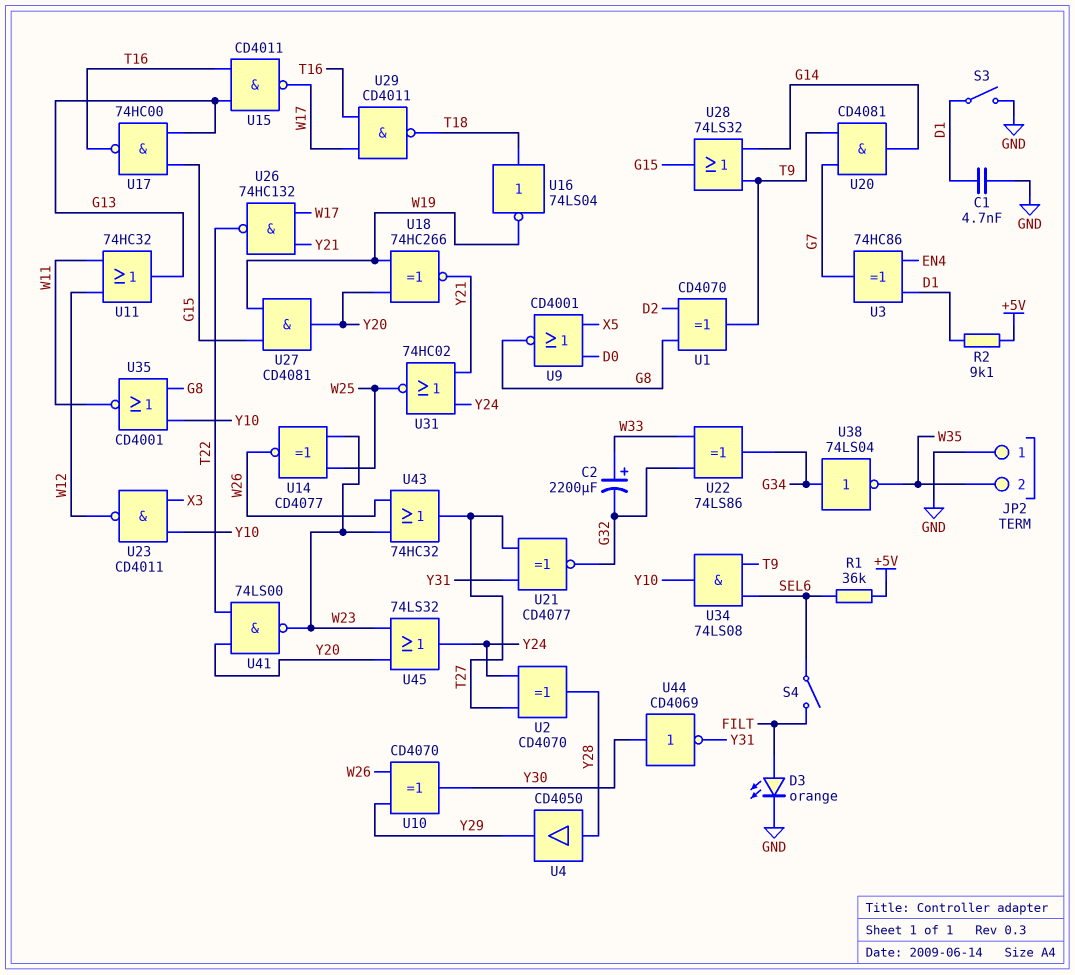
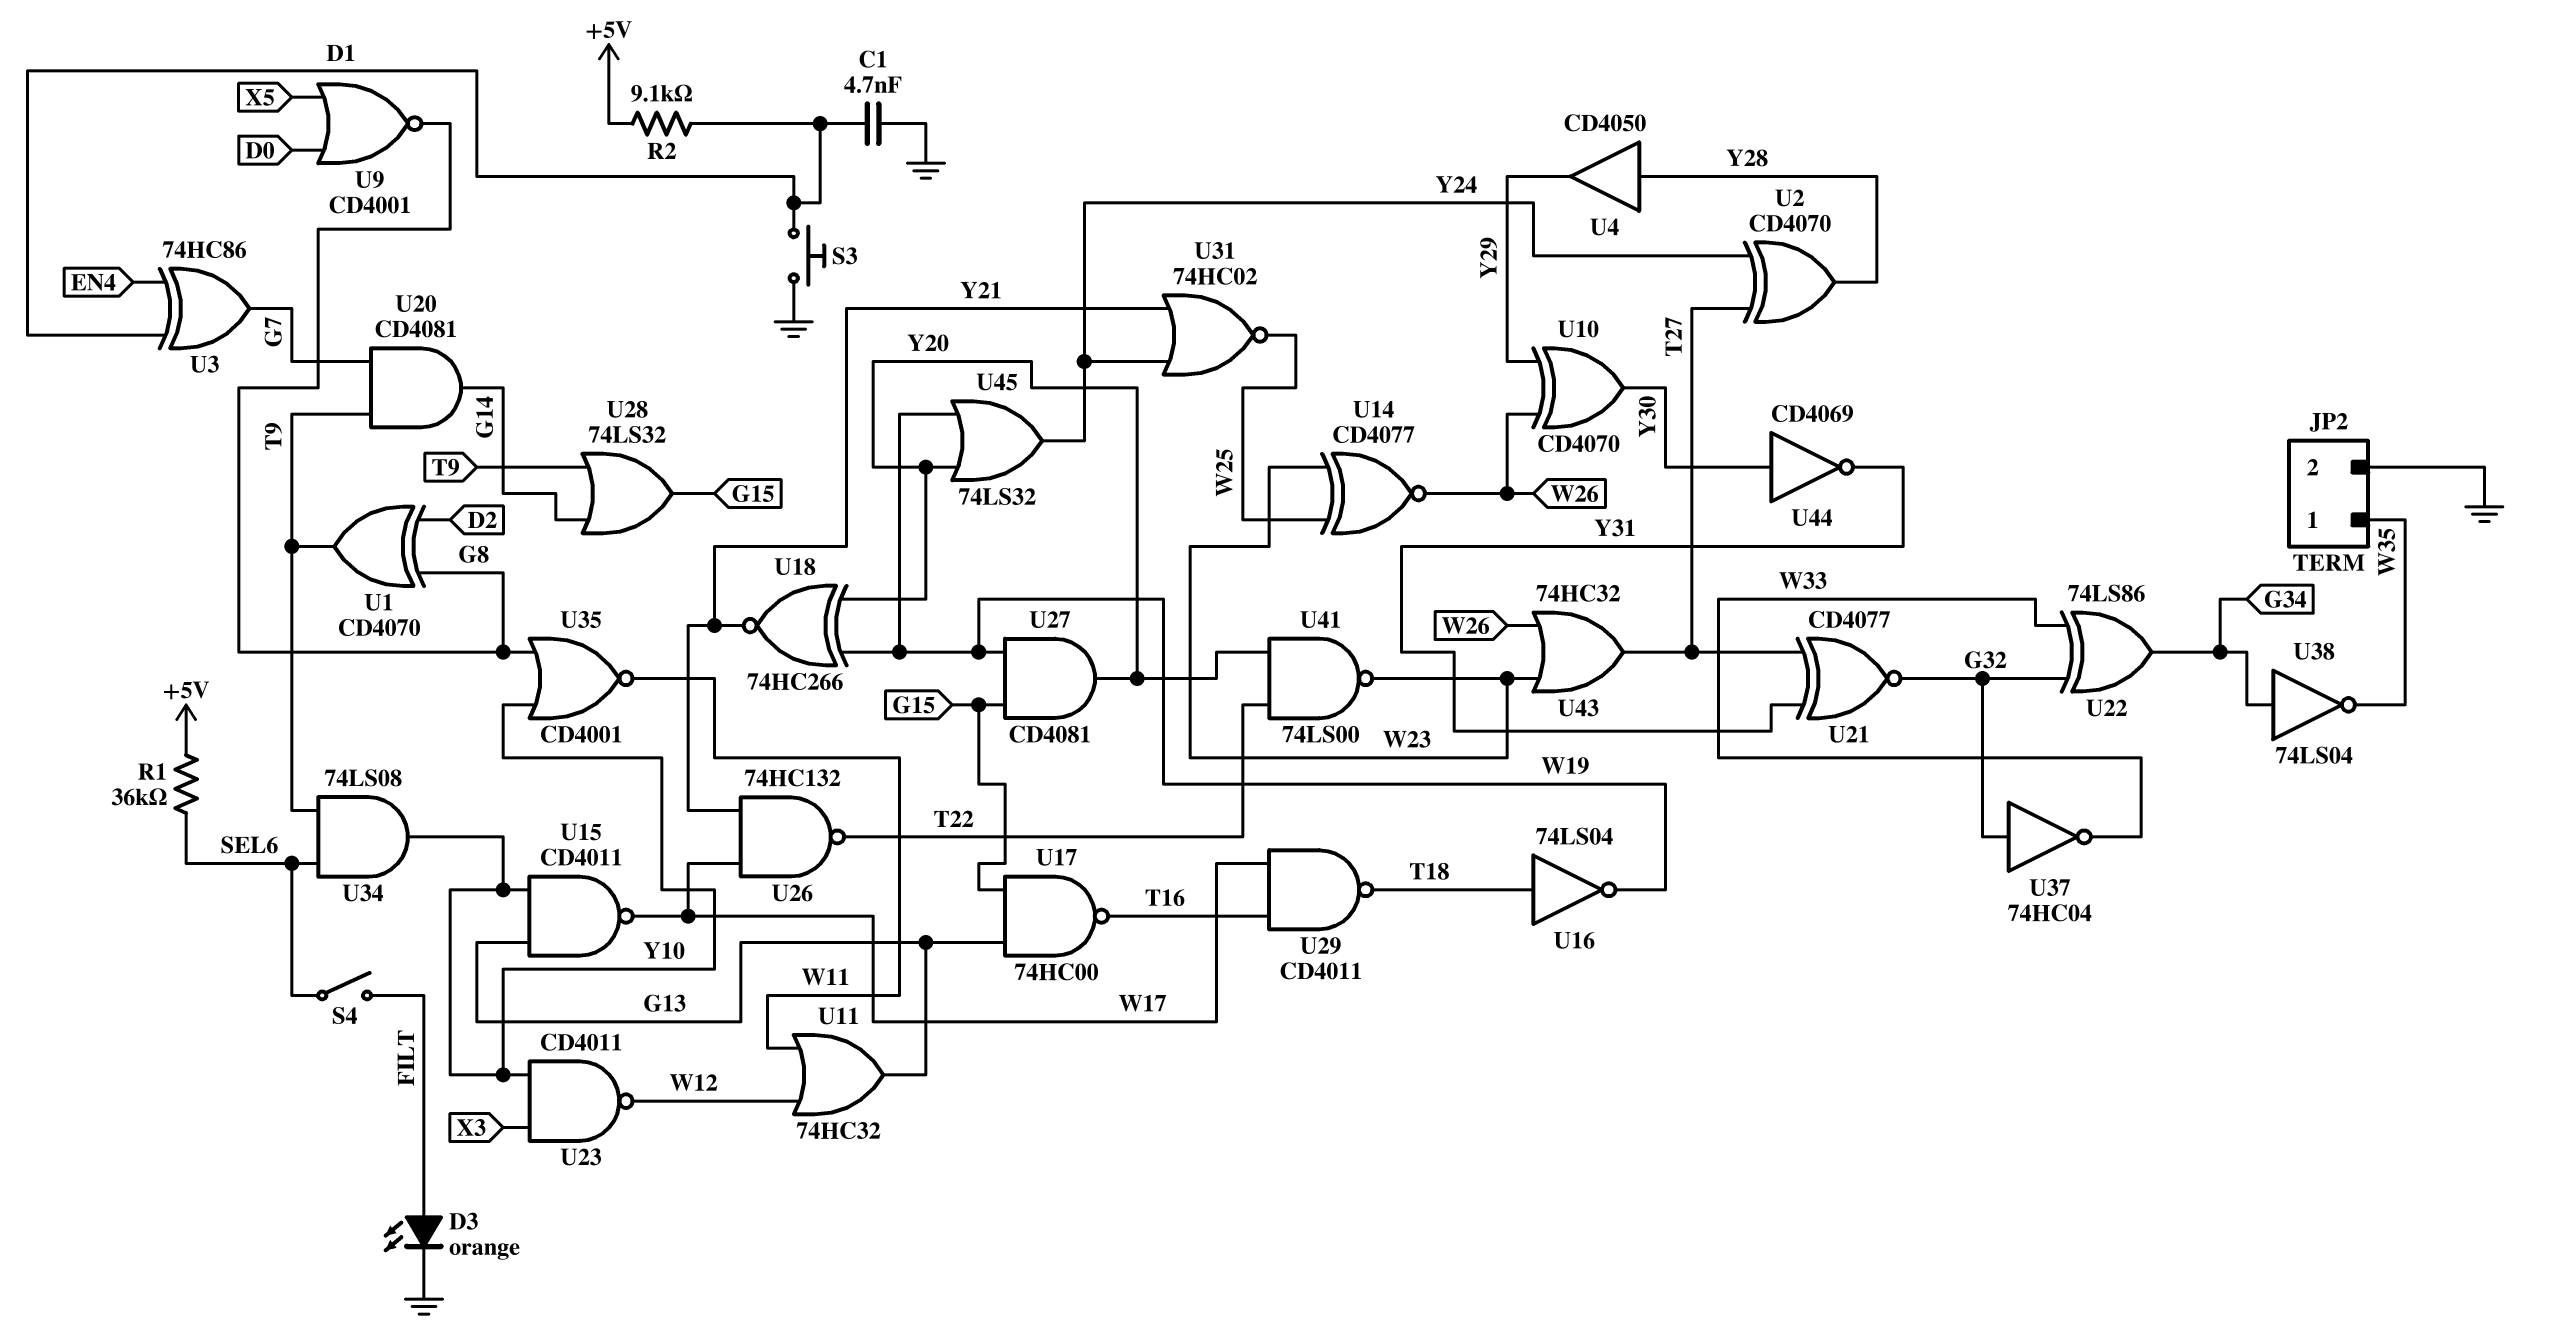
C2: 2200uF (plus W33, minus G32) -> none
JP2 pin 1: GND -> W35
JP2 pin 2: W35 -> GND
S3: switch (D1, GND) -> button (D1, GND)
U15: NAND CD4011 (in G13, in T16, out W17) -> NAND CD4011 (in G13, in Y10, out W17)
U37: none -> NOT 74HC04 (in G32, out W33)
U45: OR 74LS32 (in W23, in Y20, out Y24) -> OR 74LS32 (in W19, in Y20, out Y24)

